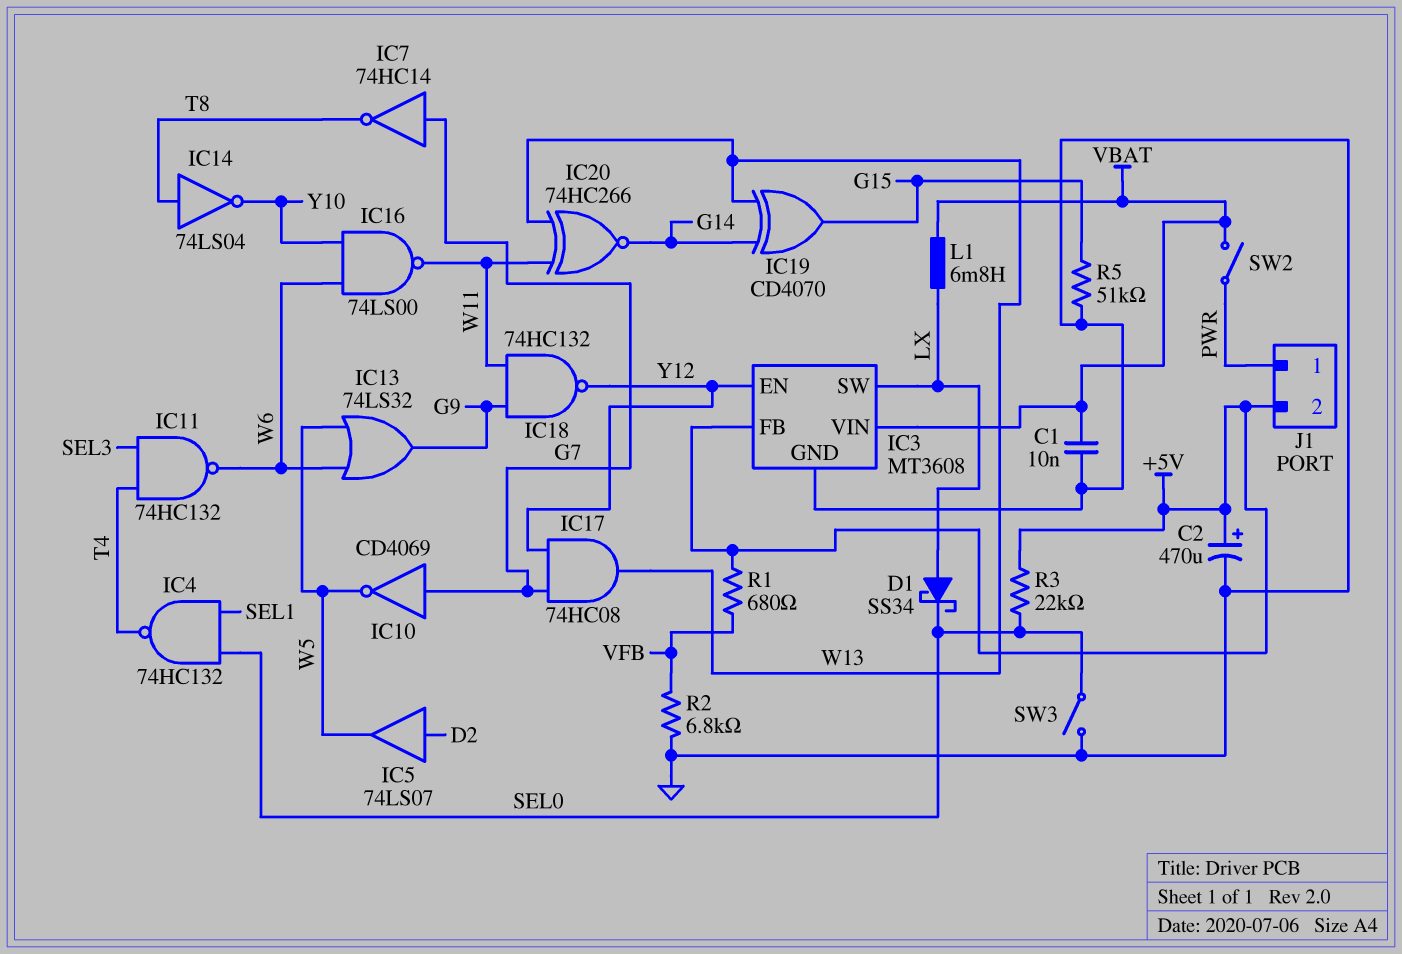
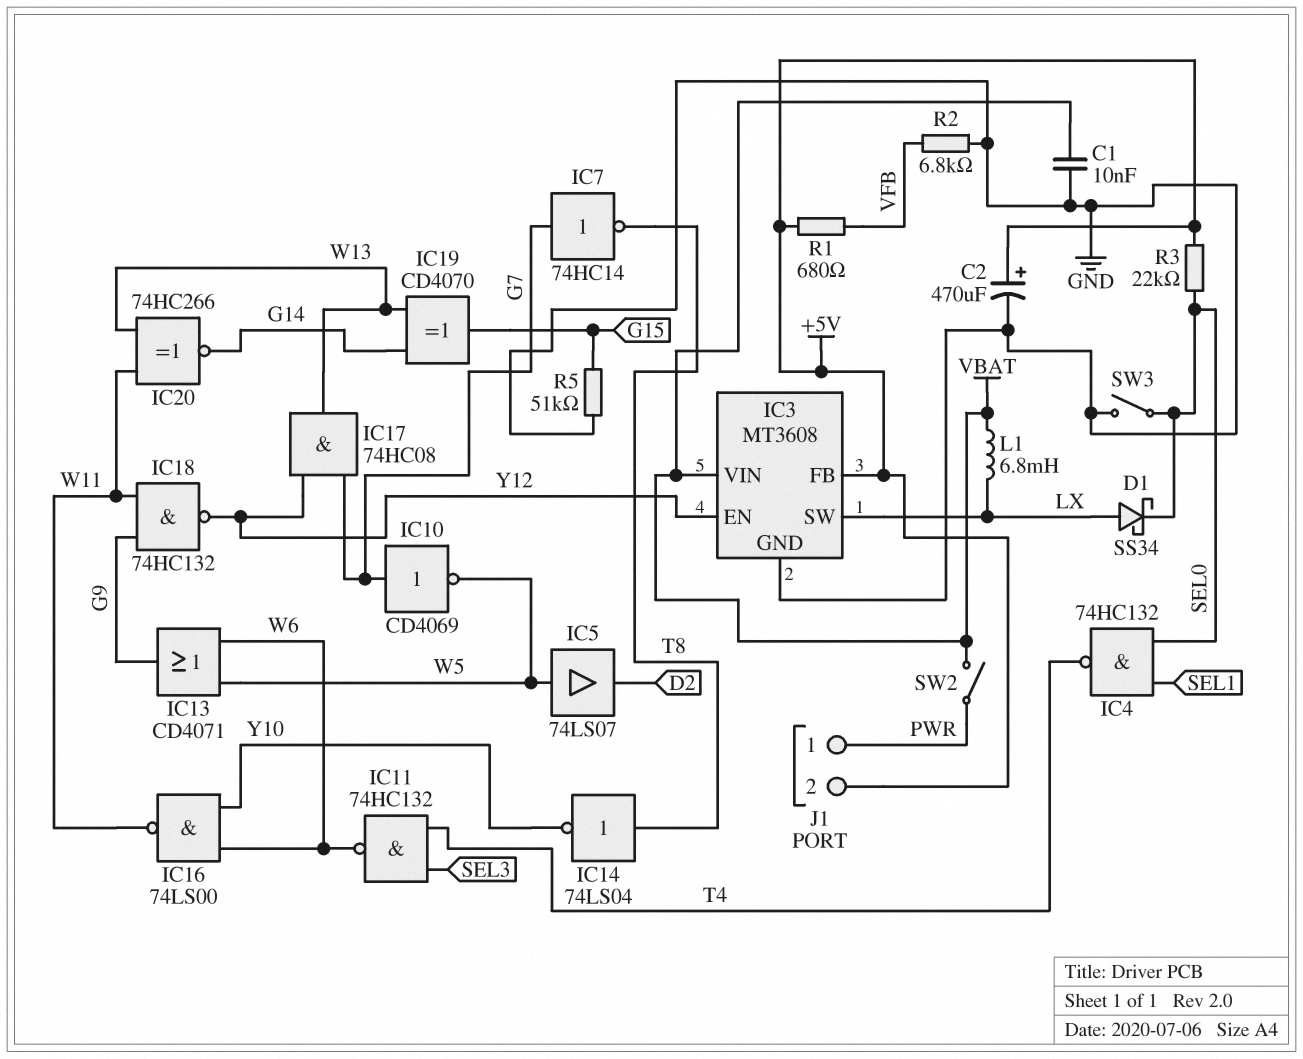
IC5: buffer 74LS07 (in D2, out W5) -> buffer 74LS07 (in W5, out D2)
IC13: OR 74LS32 (in W5, in W6, out G9) -> OR CD4071 (in W5, in W6, out G9)

